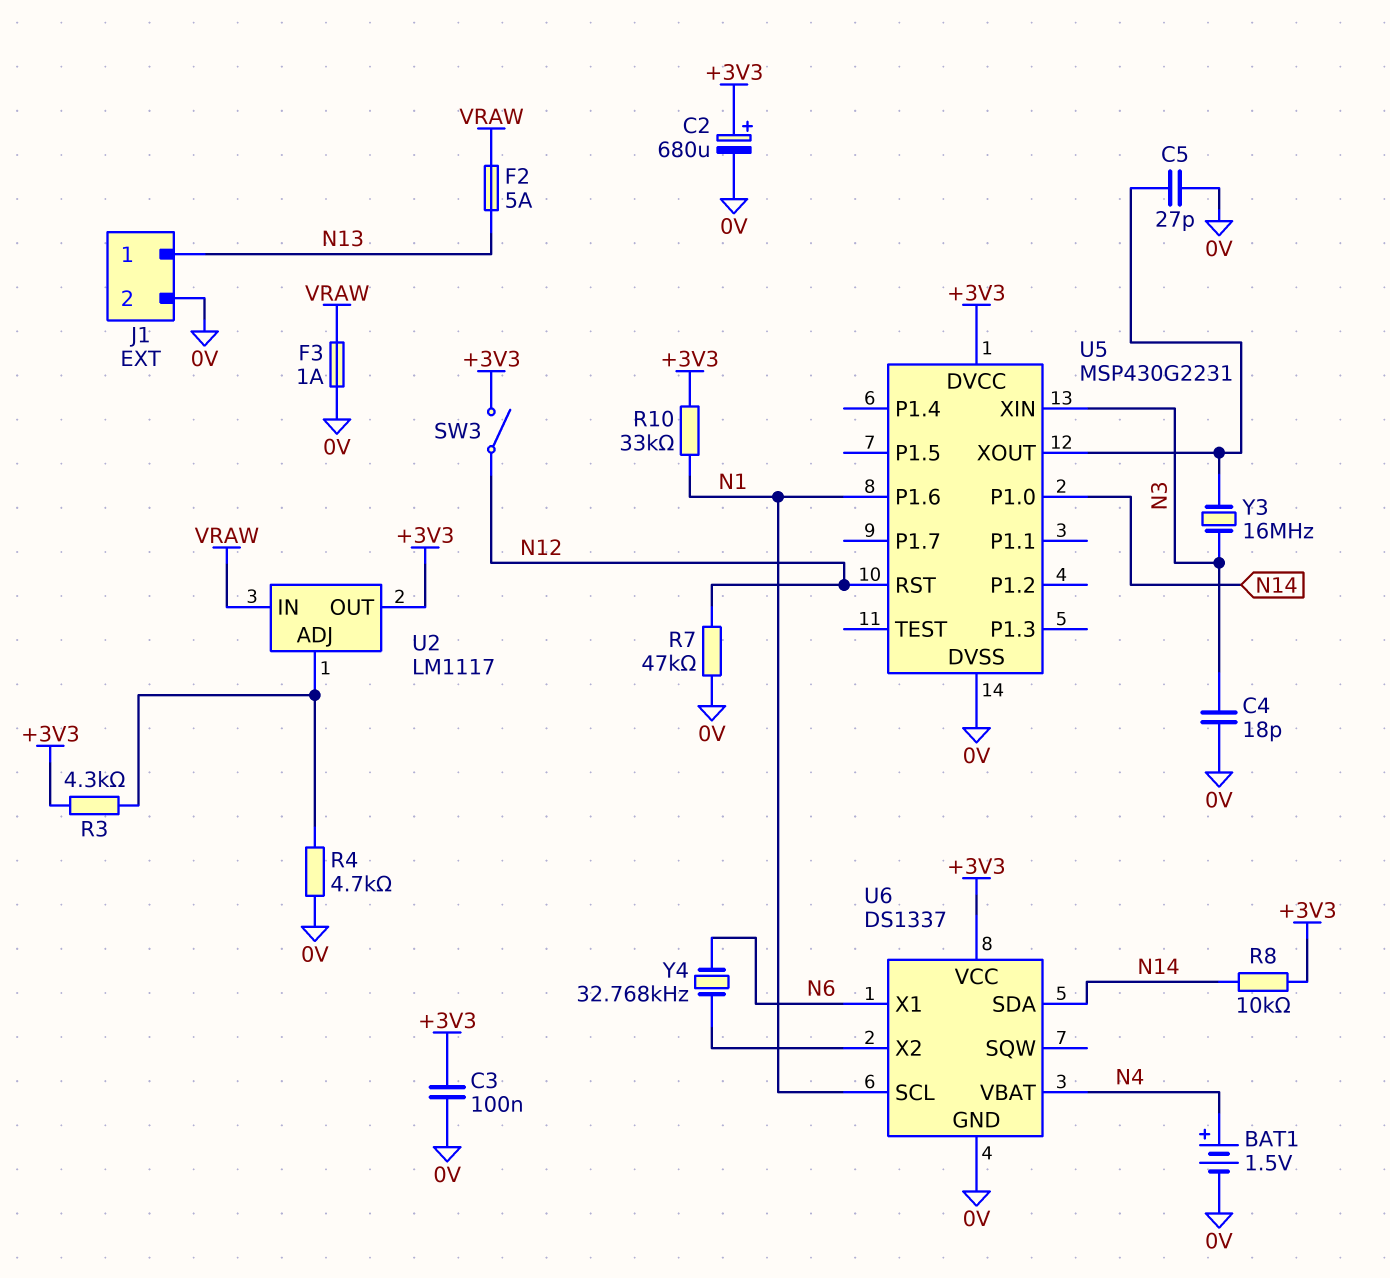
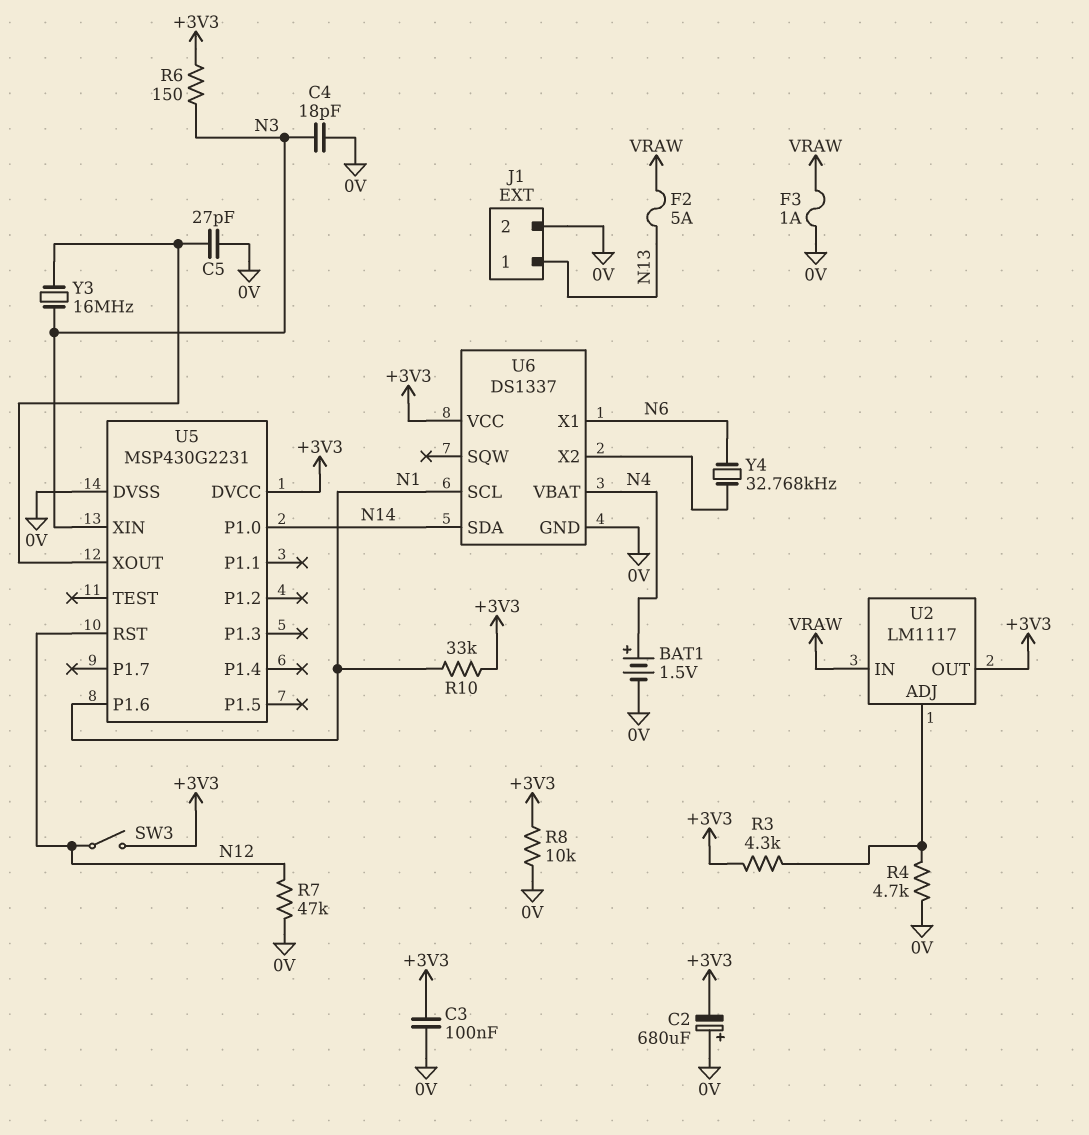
C2: 680uF (plus +3V3, minus 0V) -> 680uF (plus 0V, minus +3V3)
R6: none -> 150 (+3V3, N3)
R8: 10k (+3V3, N14) -> 10k (+3V3, 0V)

